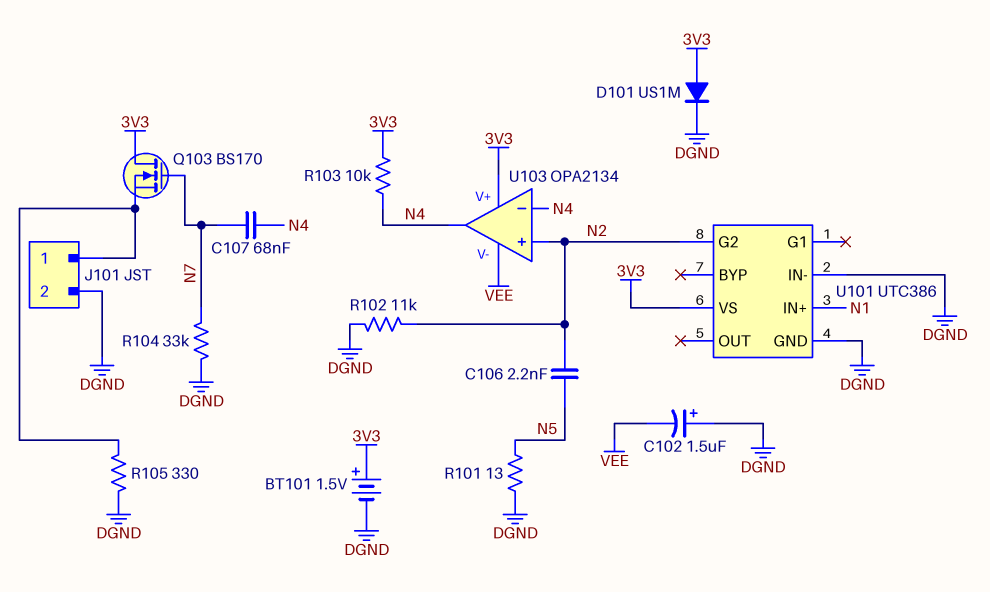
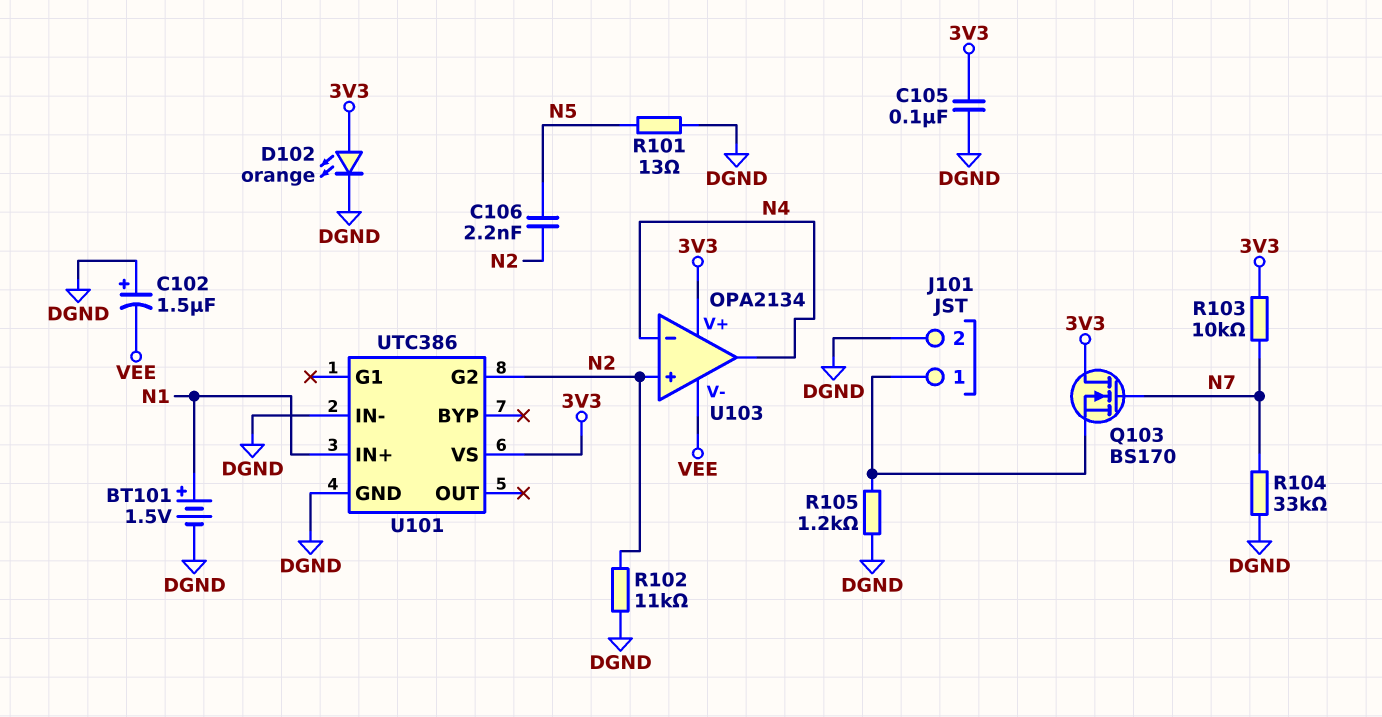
BT101: 1.5V (plus 3V3, minus DGND) -> 1.5V (plus N1, minus DGND)
C105: none -> 100nF (3V3, DGND)
C107: 68nF (N4, N7) -> none
D101: diode US1M (A 3V3, K DGND) -> none
D102: none -> LED orange (A 3V3, K DGND)
R103: 10k (3V3, N4) -> 10k (3V3, N7)
R105: 330 (DGND, J101/1) -> 1.2k (DGND, J101/1)

